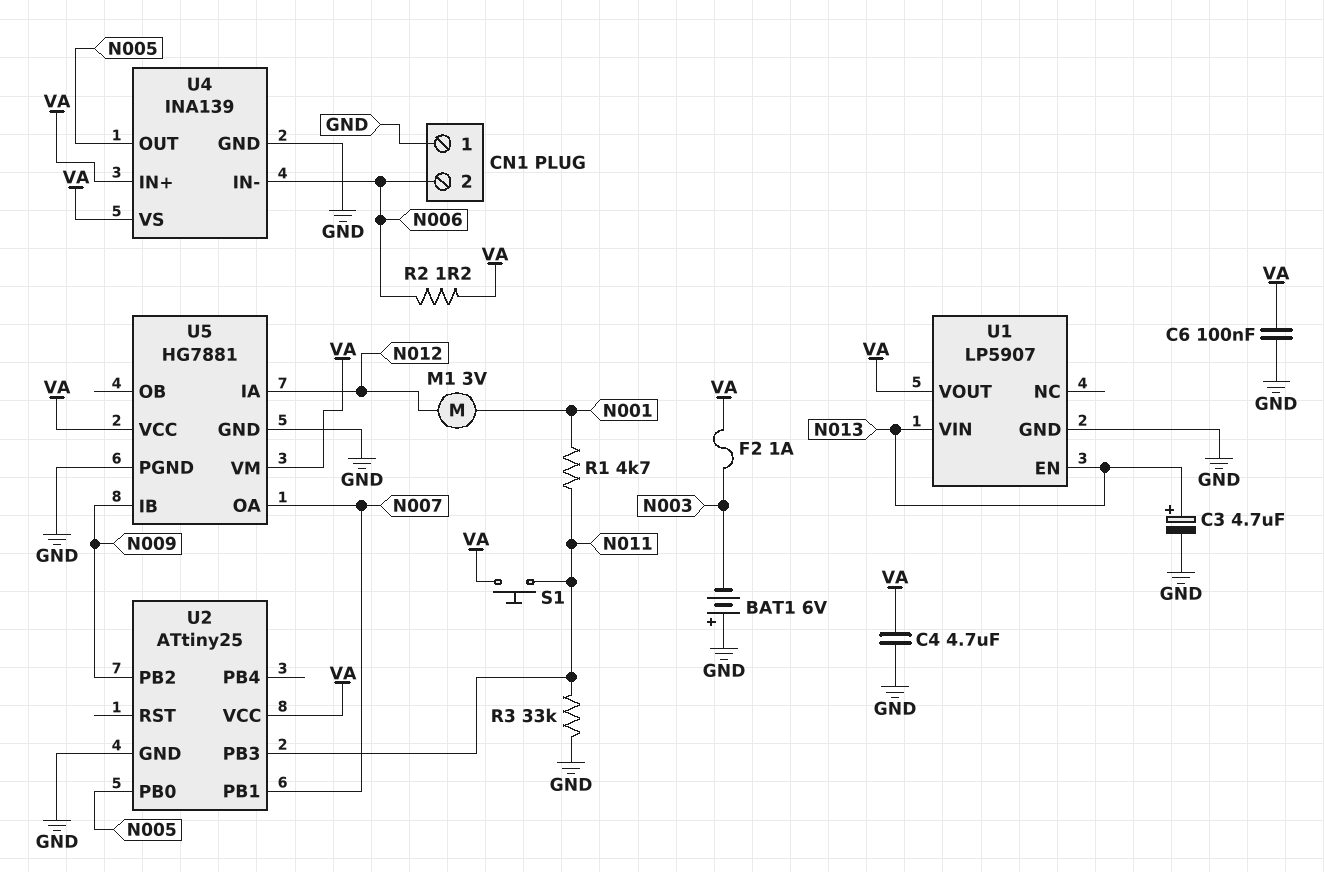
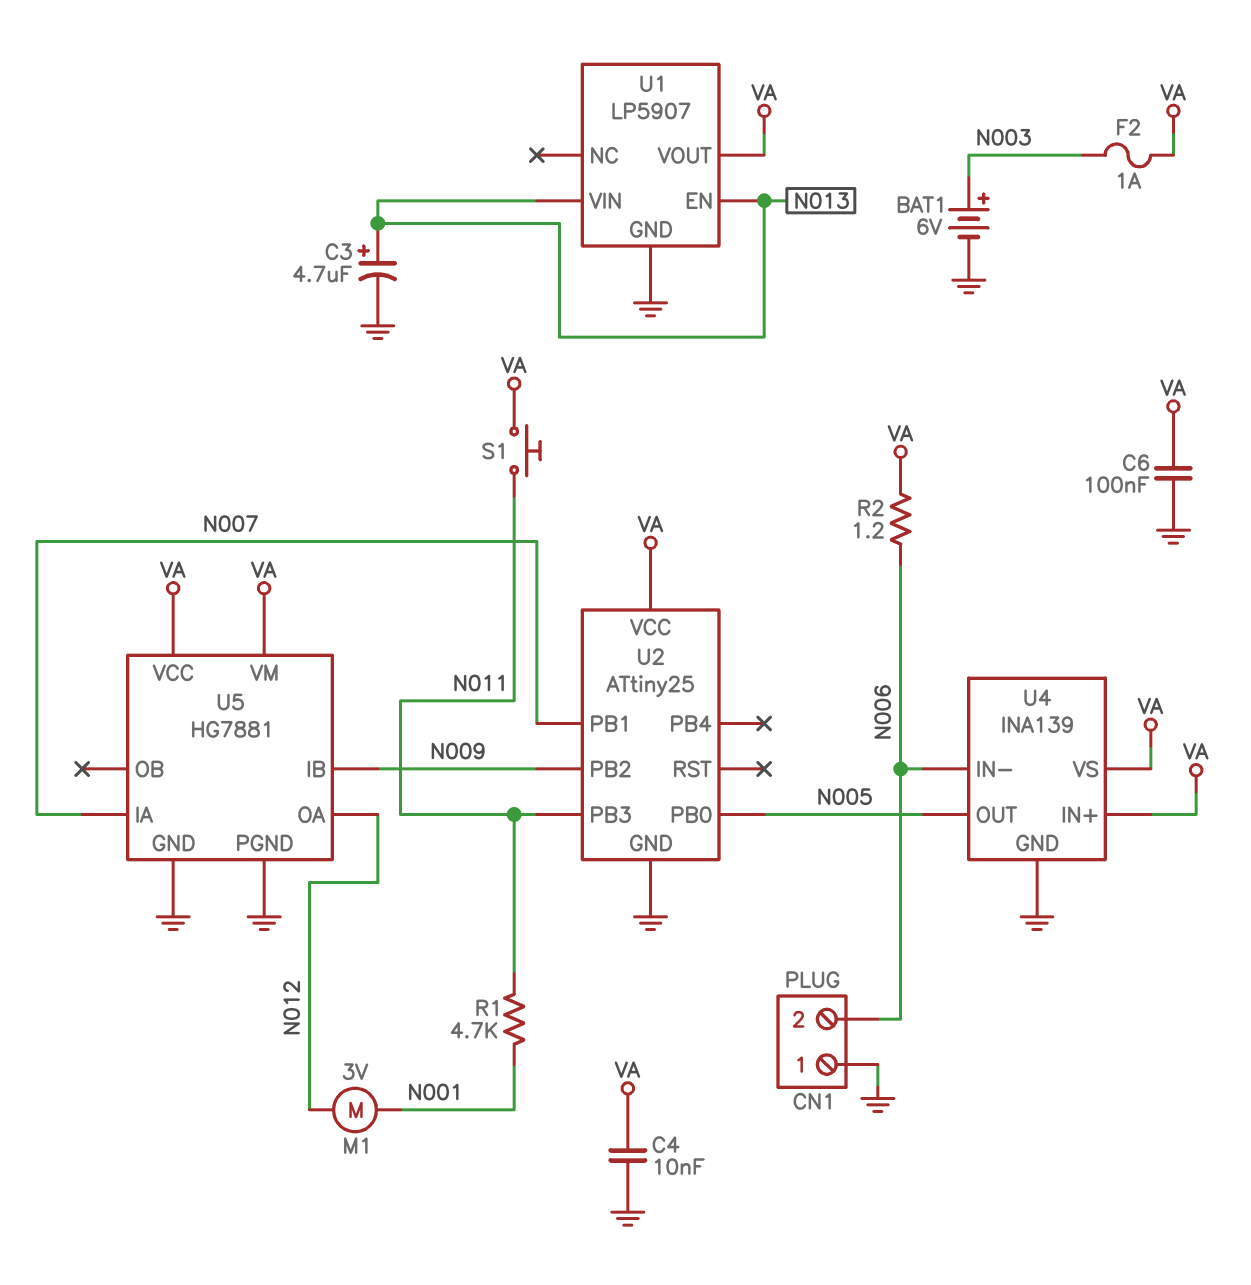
BAT1: 6V (plus GND, minus N003) -> 6V (plus N003, minus GND)
C4: 4.7uF (GND, VA) -> 10nF (GND, VA)
R3: 33k (GND, N011) -> none
U5 pin IA: N012 -> N007
U5 pin OA: N007 -> N012

